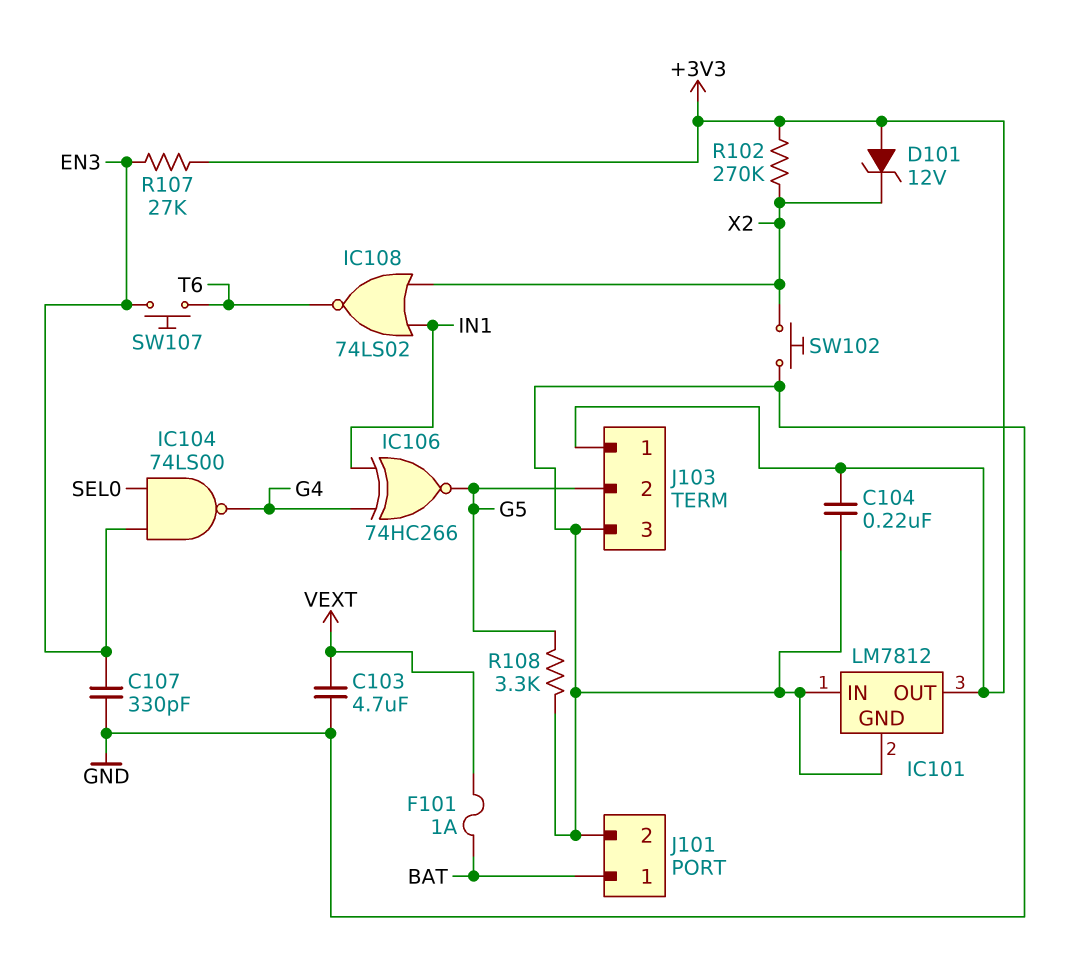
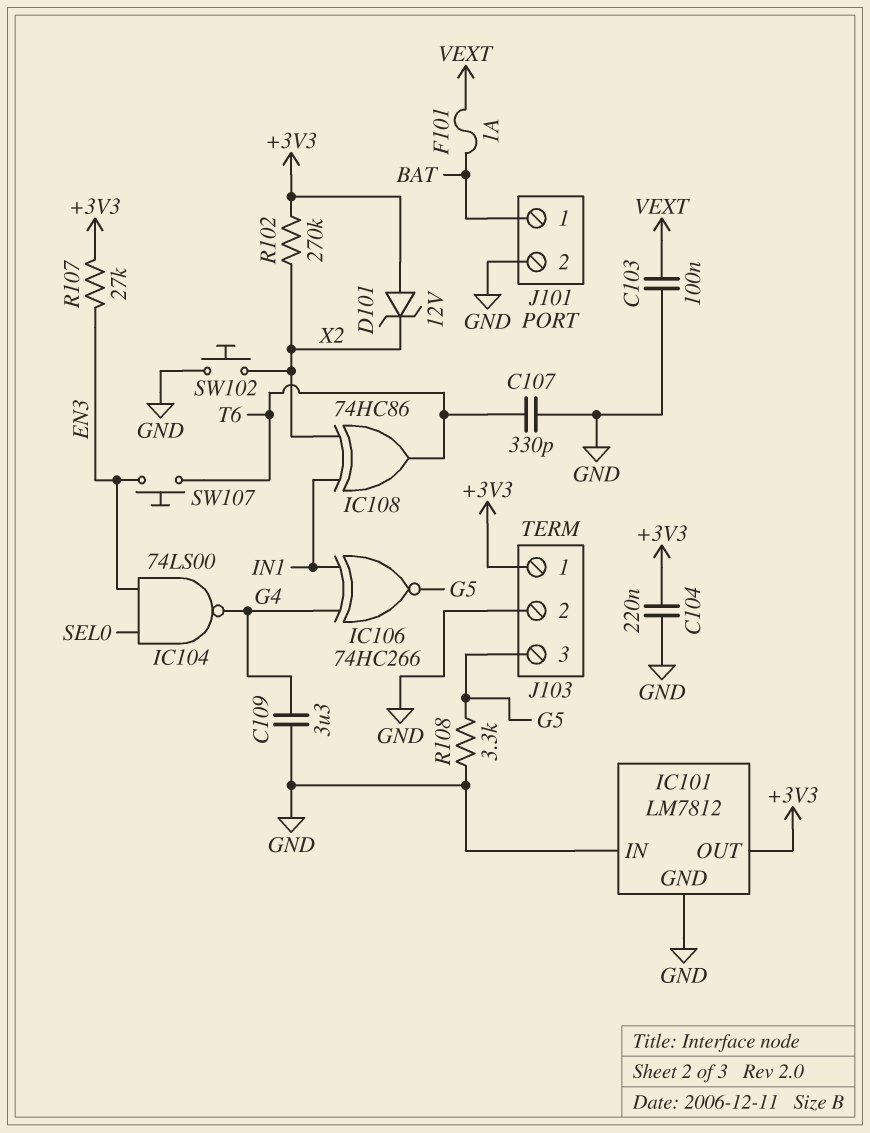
C103: 4.7uF (GND, VEXT) -> 100nF (GND, VEXT)
C107: 330pF (EN3, GND) -> 330pF (GND, T6)
C109: none -> 3.3uF (G4, GND)
IC108: NOR 74LS02 (in IN1, in X2, out T6) -> XOR 74HC86 (in IN1, in X2, out T6)
J103 pin 2: G5 -> GND
J103 pin 3: GND -> G5

